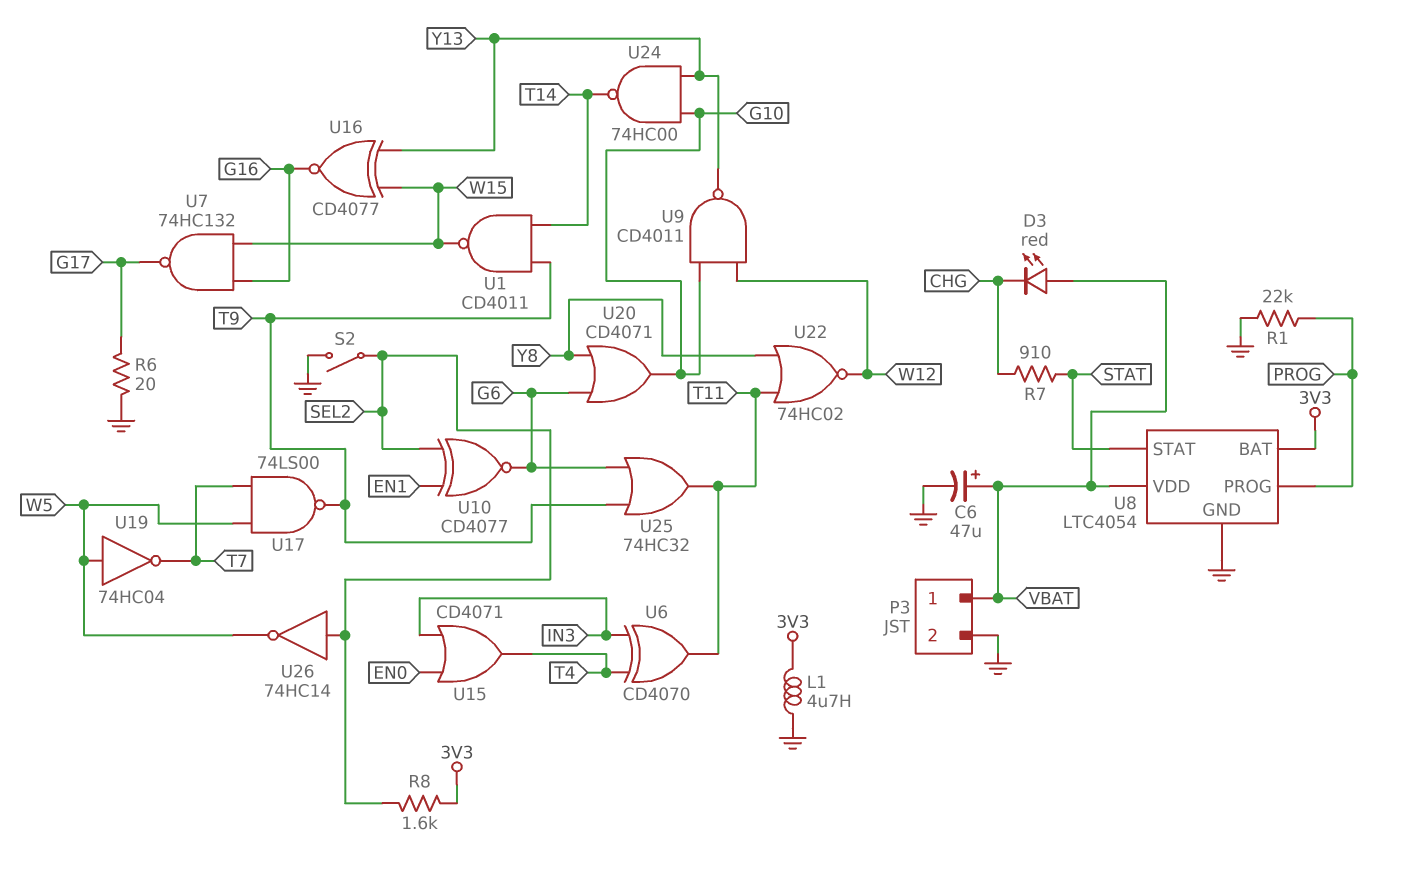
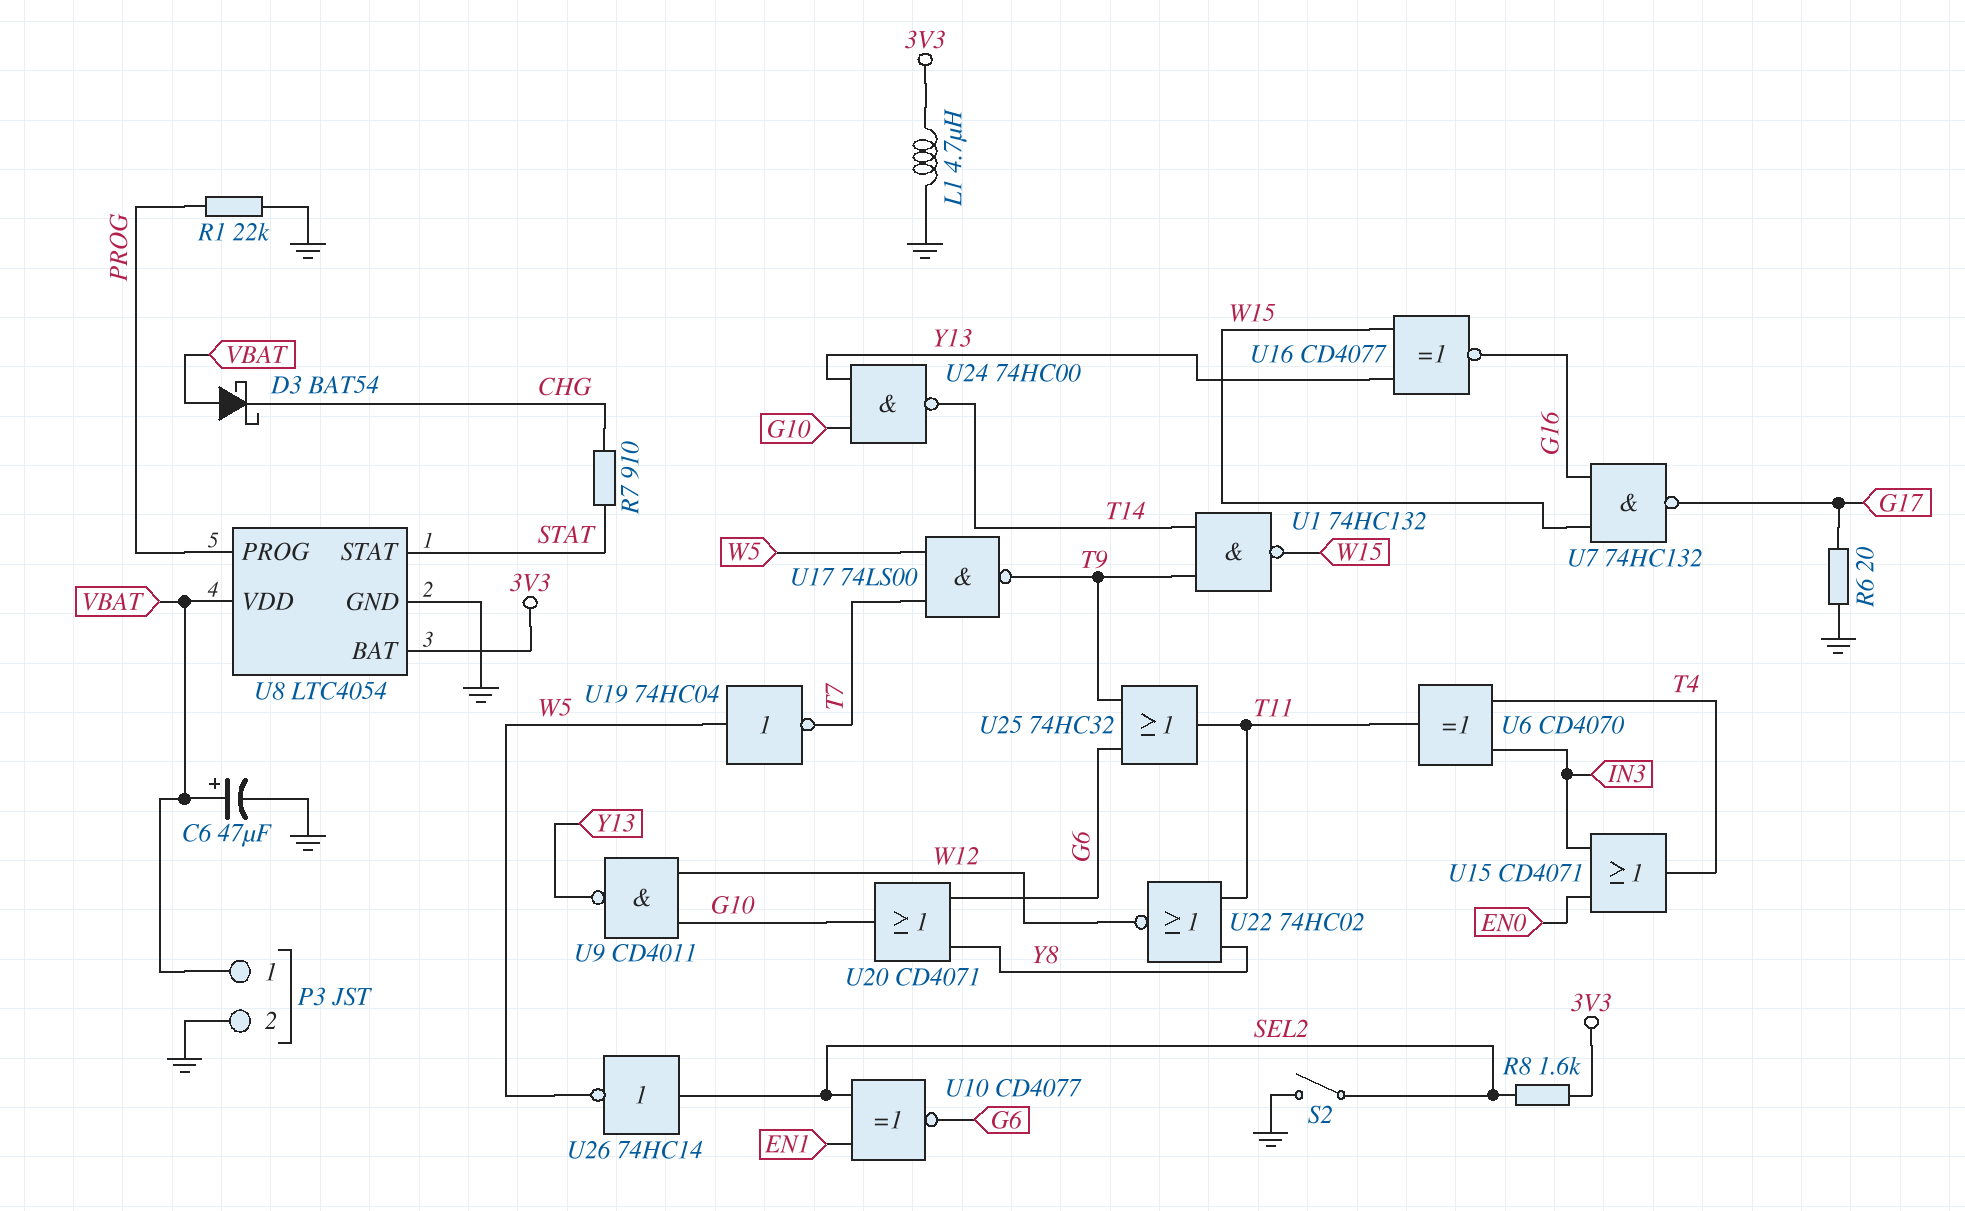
D3: LED red (A VBAT, K CHG) -> schottky BAT54 (A VBAT, K CHG)
U1: NAND CD4011 (in T9, in T14, out W15) -> NAND 74HC132 (in T9, in T14, out W15)

